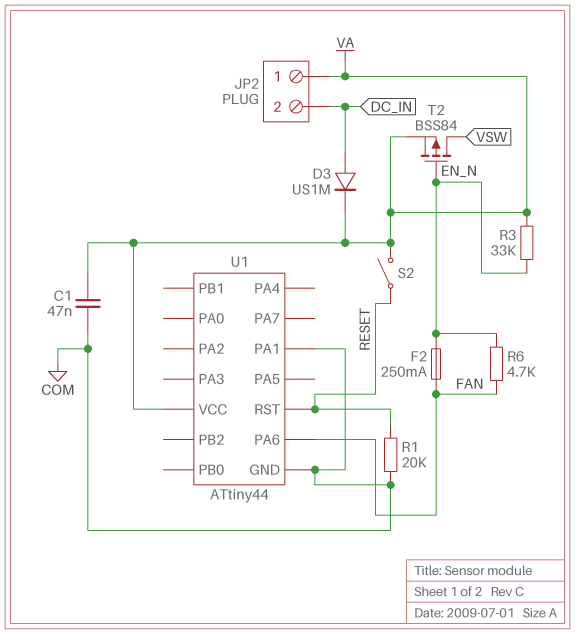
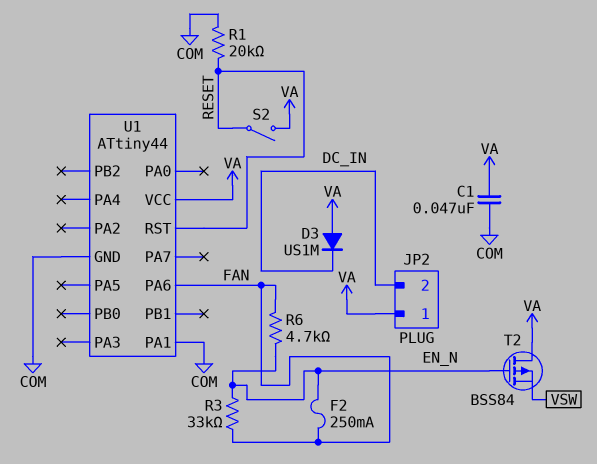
D3: diode US1M (A DC_IN, K VA) -> diode US1M (A VA, K DC_IN)
R3: 33k (EN_N, VA) -> 33k (EN_N, FAN)
T2: PMOS BSS84 (G EN_N, D VSW, S VA) -> PMOS BSS84 (G EN_N, D VA, S VSW)

